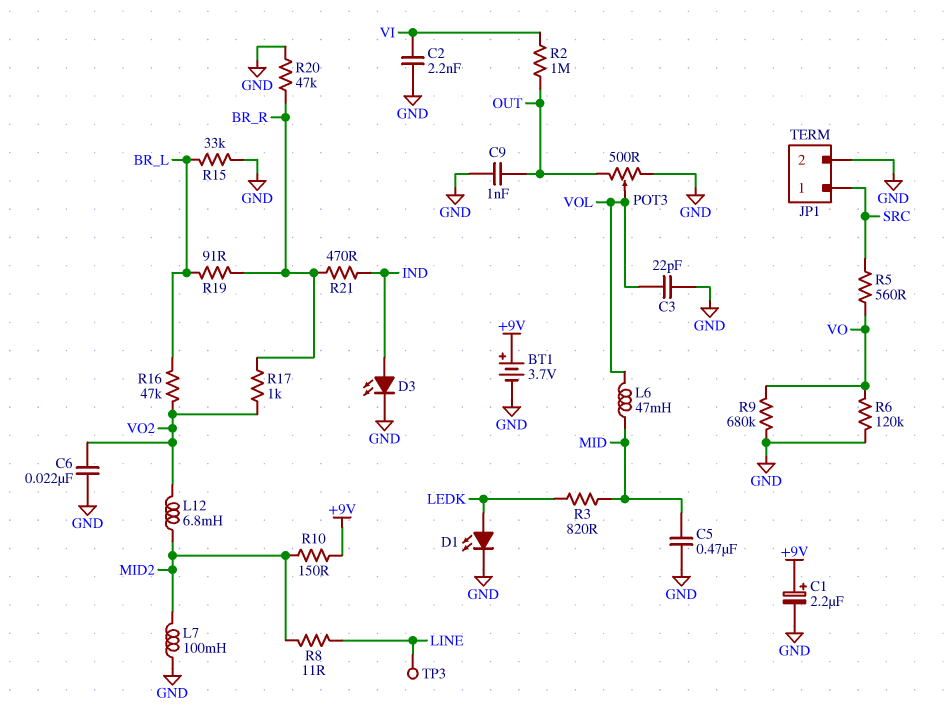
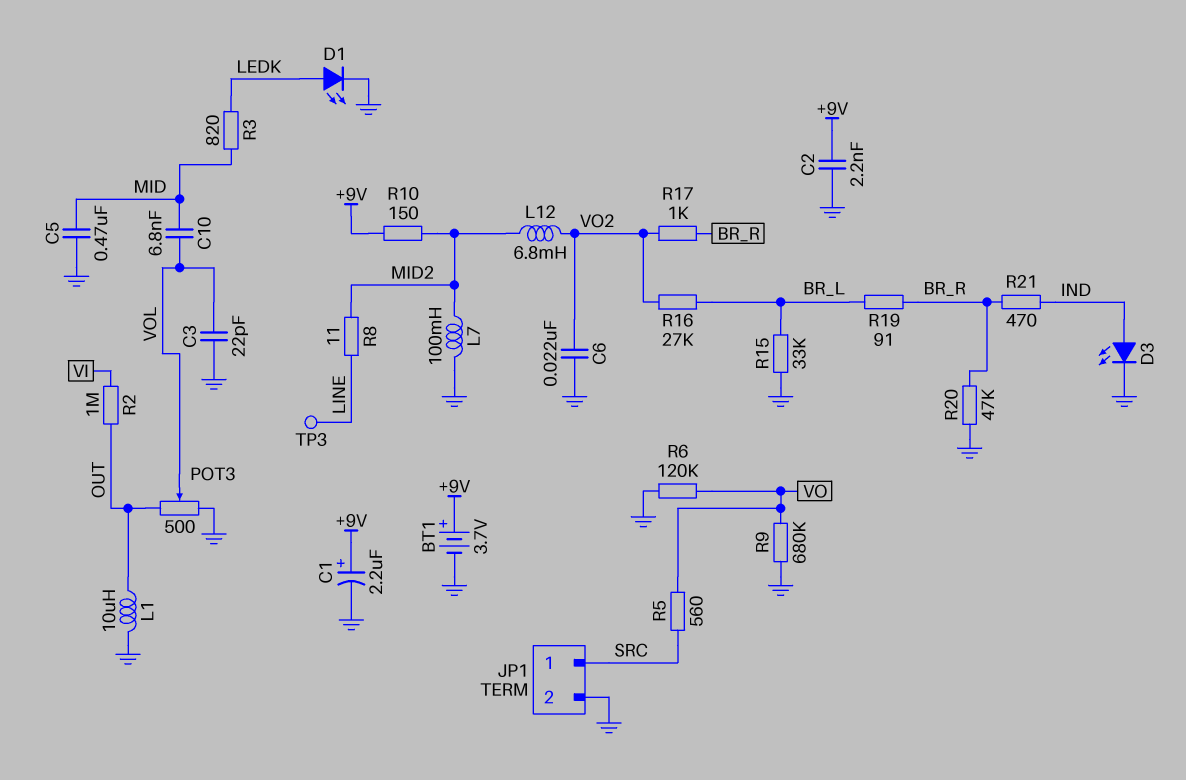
C2: 2.2nF (GND, VI) -> 2.2nF (+9V, GND)
C9: 1nF (GND, OUT) -> none
C10: none -> 6.8nF (MID, VOL)
L1: none -> 10uH (GND, OUT)
L6: 47mH (MID, VOL) -> none
R16: 47k (BR_L, VO2) -> 27k (BR_L, VO2)

